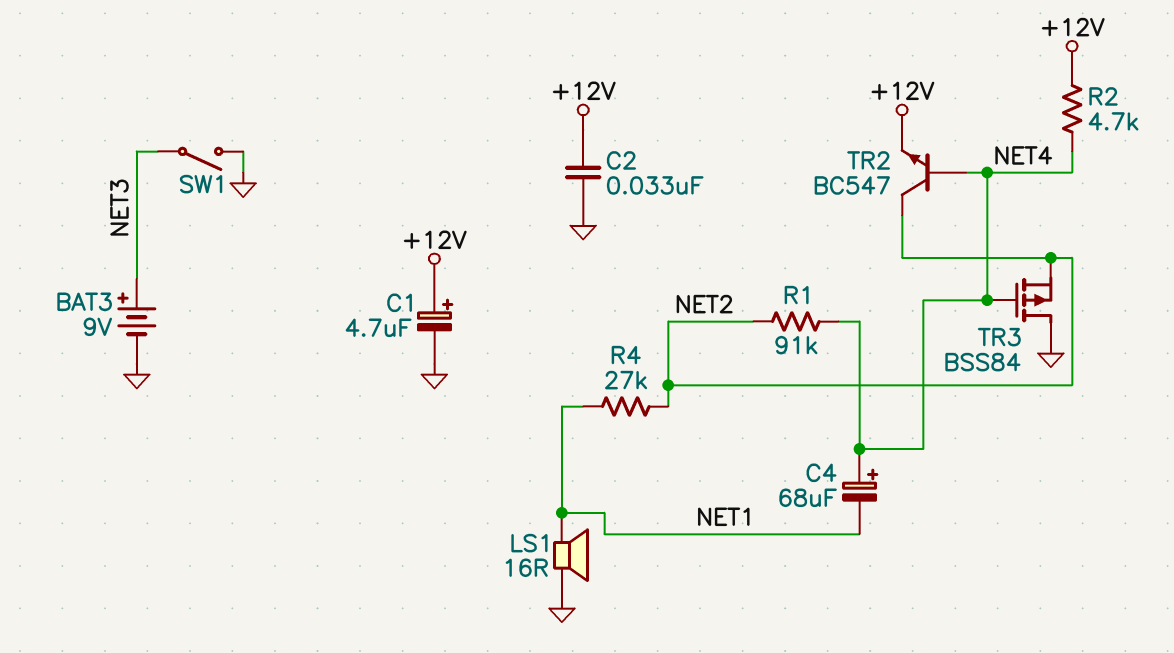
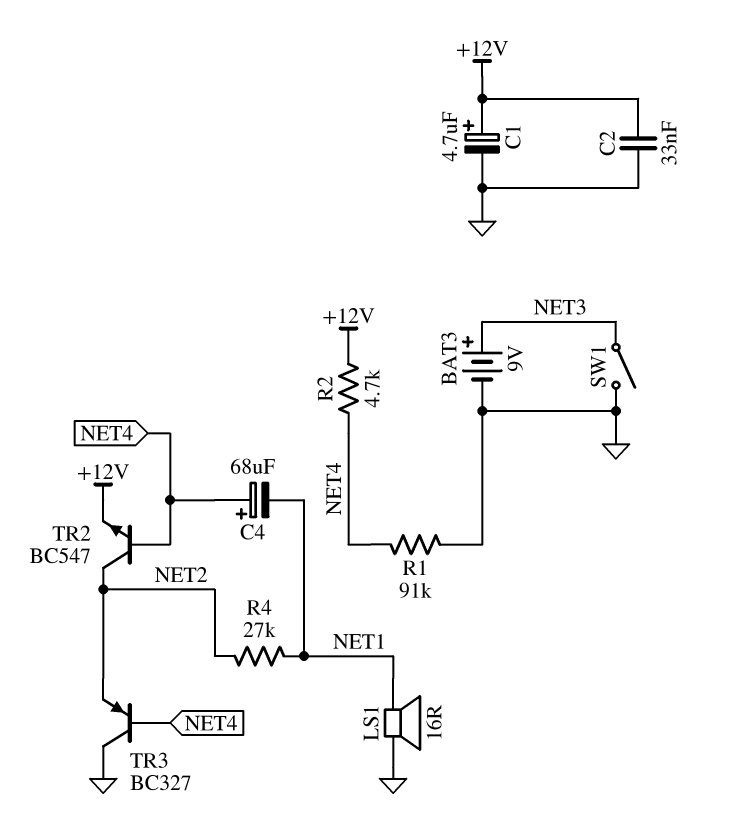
R1: 91k (NET2, NET4) -> 91k (GND, NET4)
TR3: PMOS BSS84 (G NET4, D GND, S NET2) -> PNP BC327 (B NET4, C GND, E NET2)

